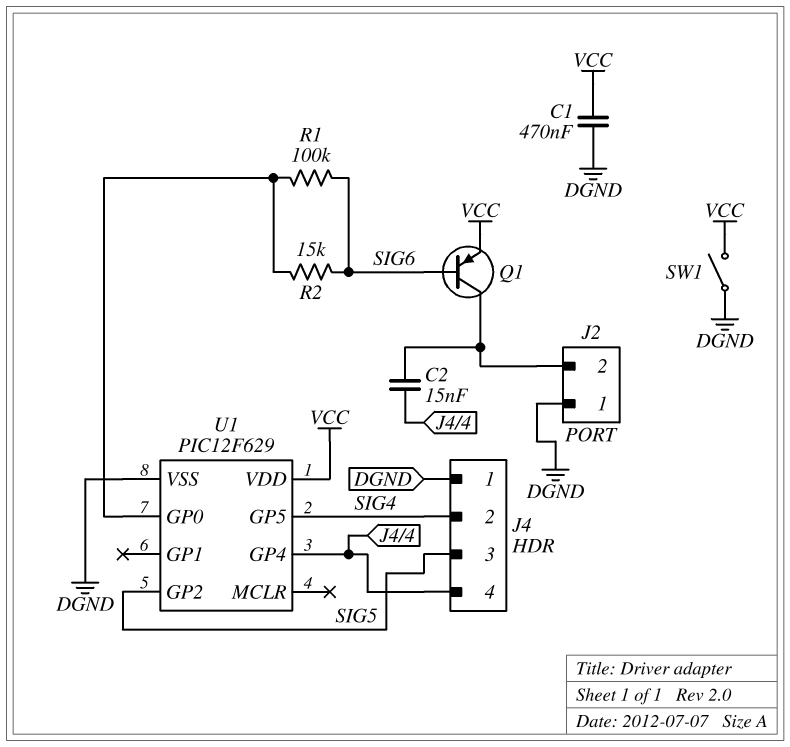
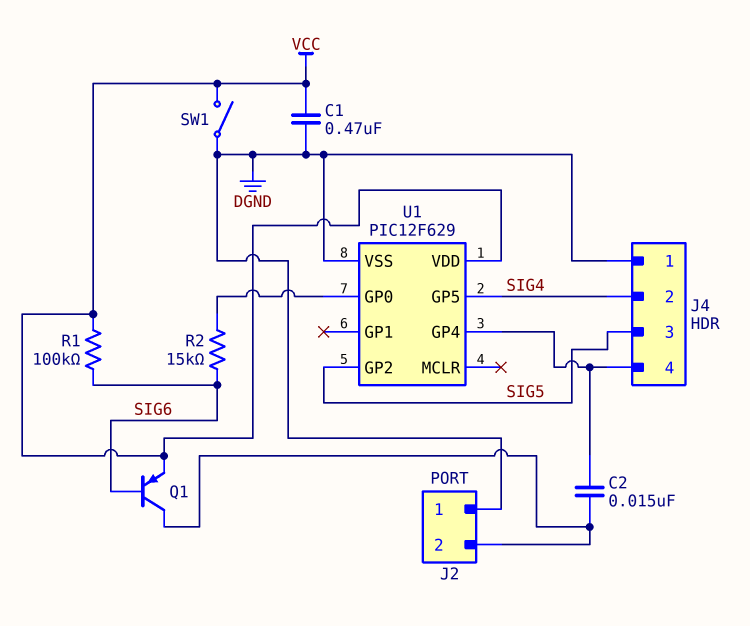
R1: 100k (SIG6, U1/GP0) -> 100k (SIG6, VCC)

